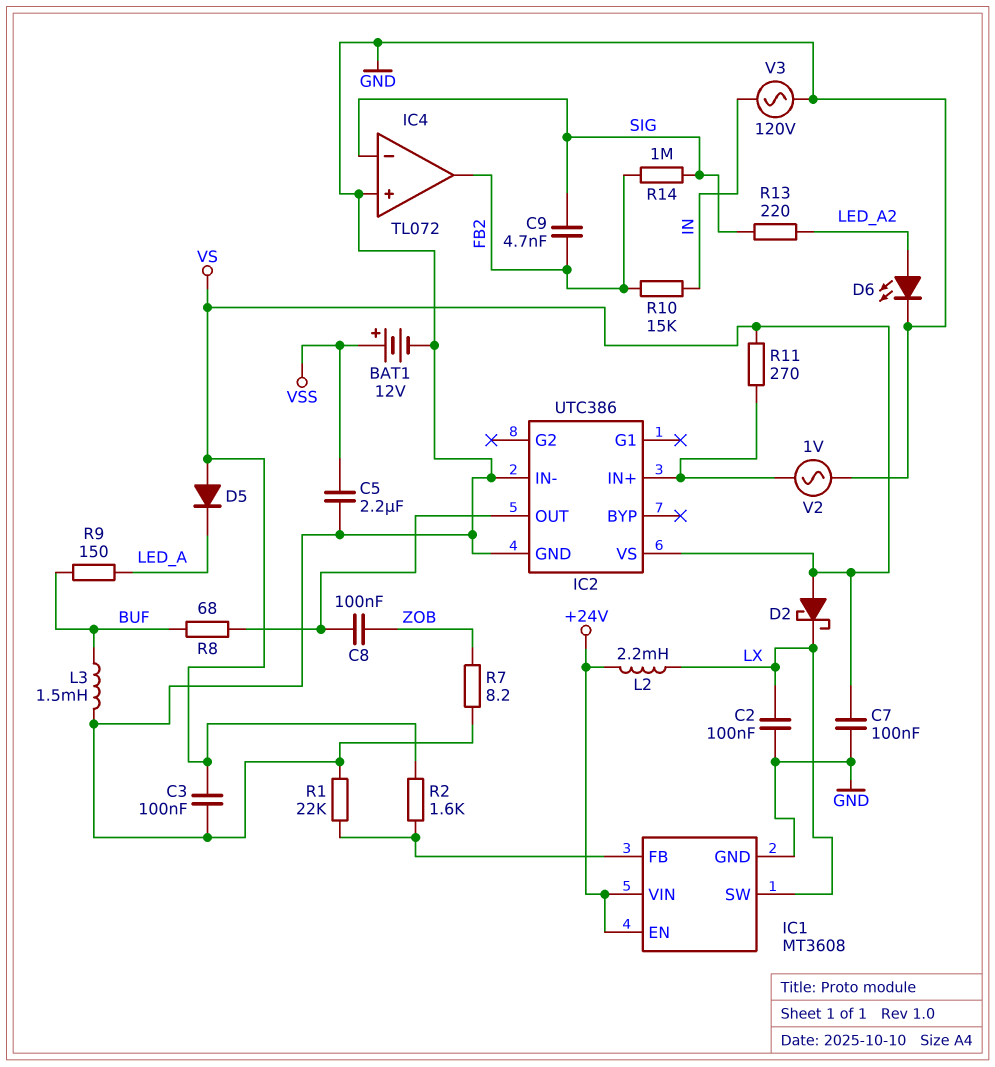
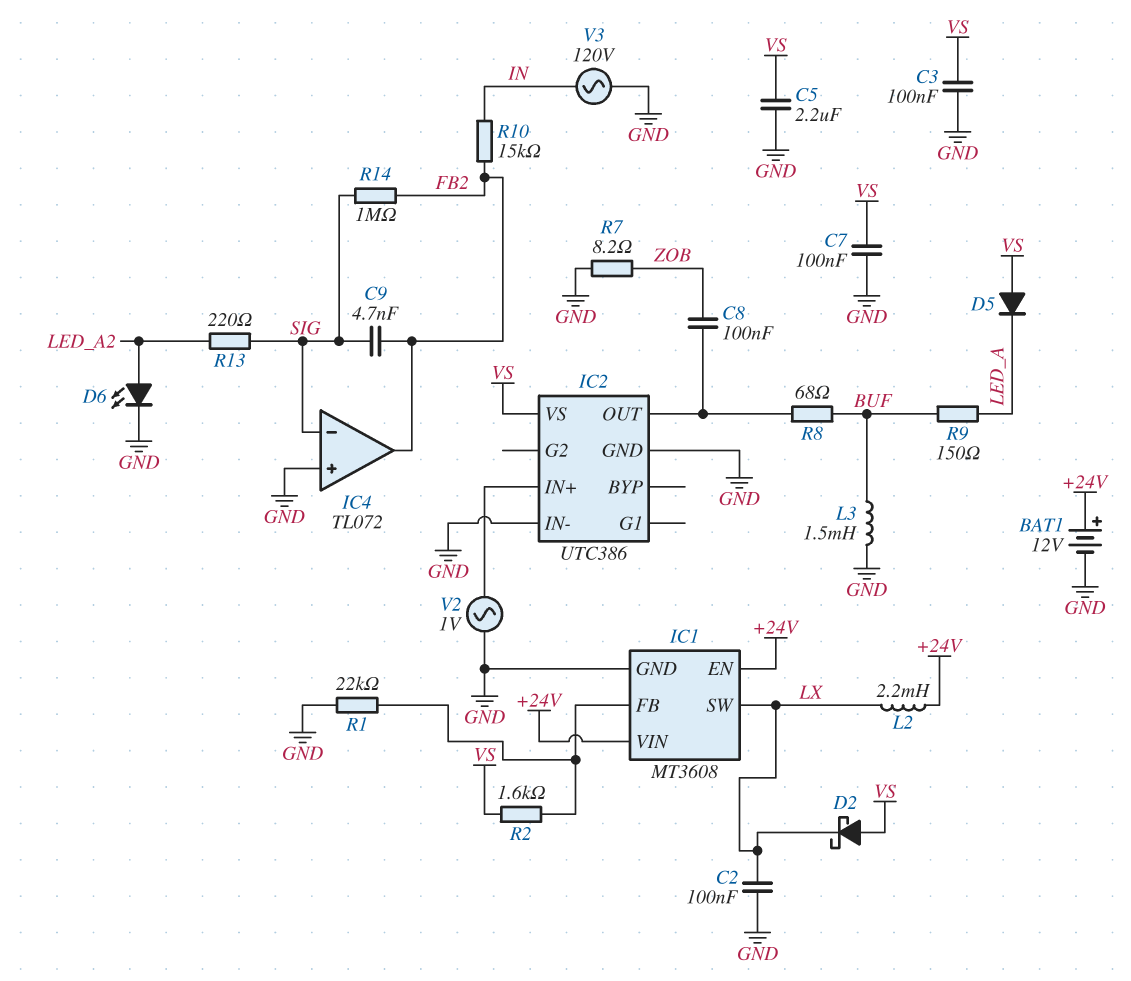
BAT1: 12V (plus VSS, minus GND) -> 12V (plus +24V, minus GND)
C5: 2.2uF (GND, VSS) -> 2.2uF (GND, VS)
R11: 270 (IC2/IN+, VS) -> none

